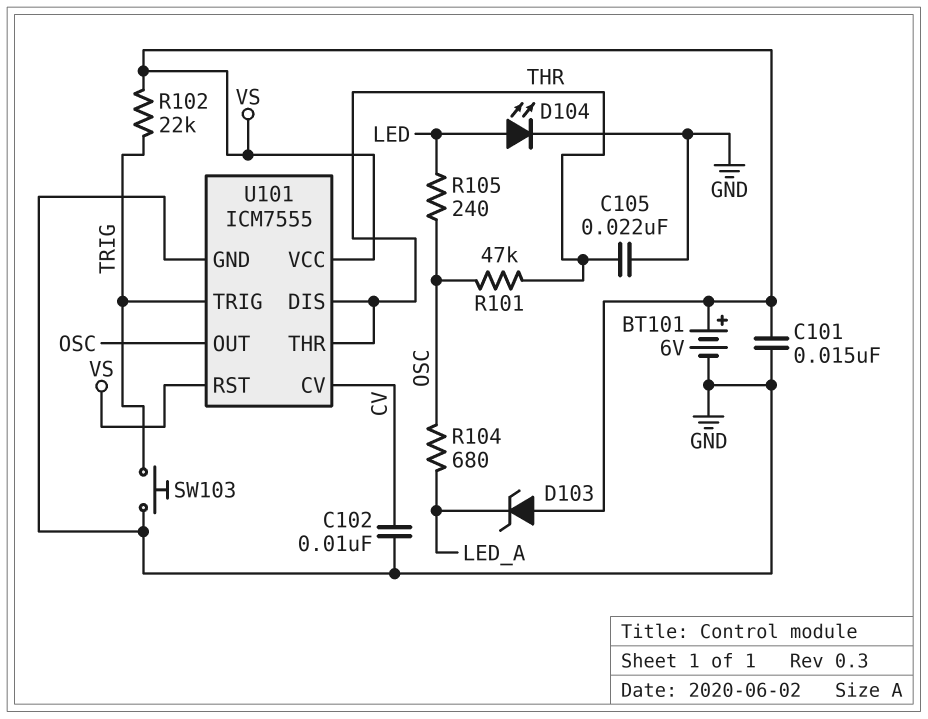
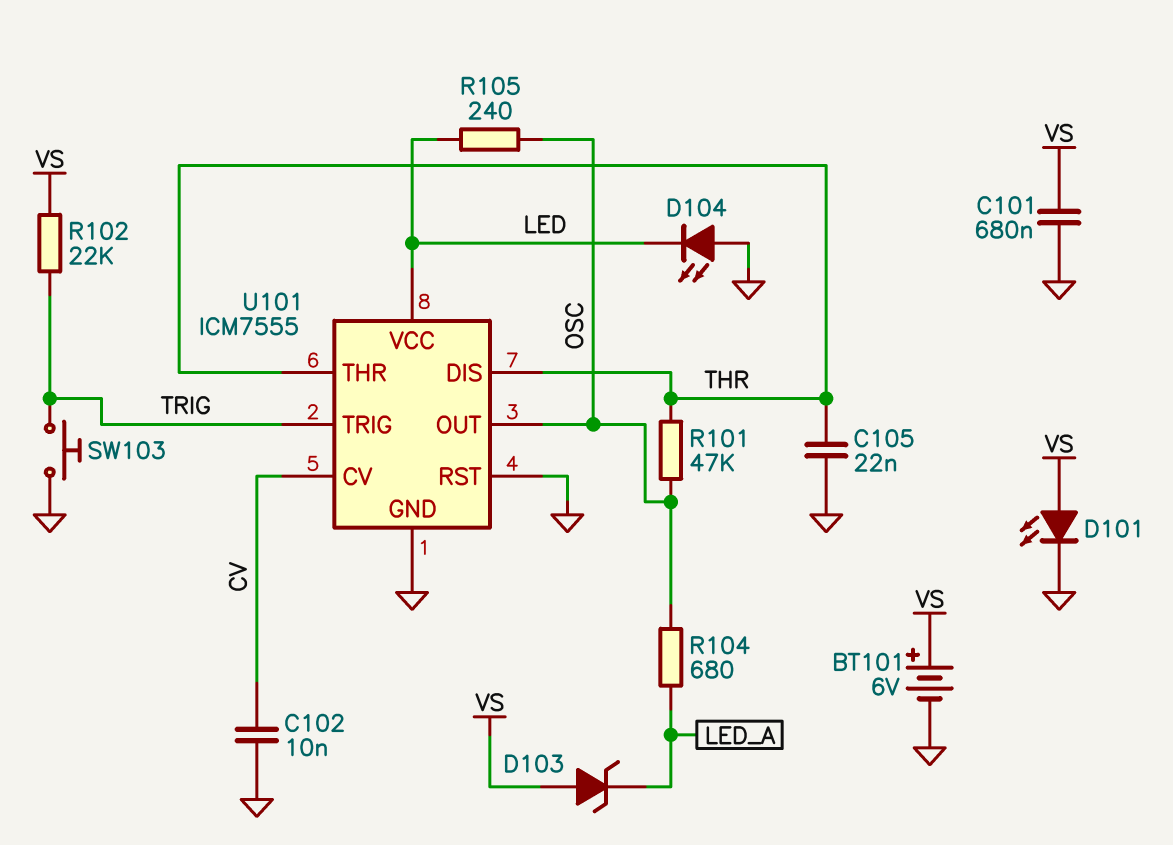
C101: 15nF (GND, VS) -> 680nF (GND, VS)
D101: none -> LED (A VS, K GND)
D104: LED (A LED, K GND) -> LED (A GND, K LED)
U101 pin RST: VS -> GND
U101 pin VCC: VS -> LED

